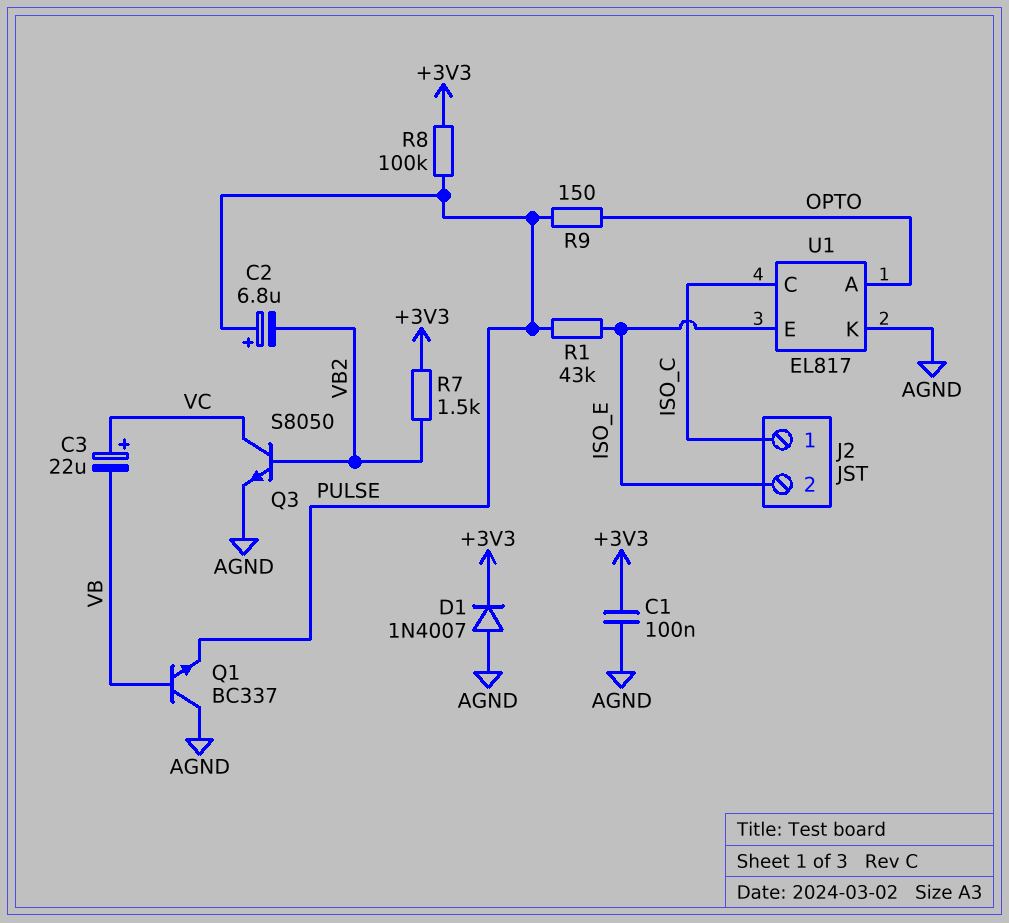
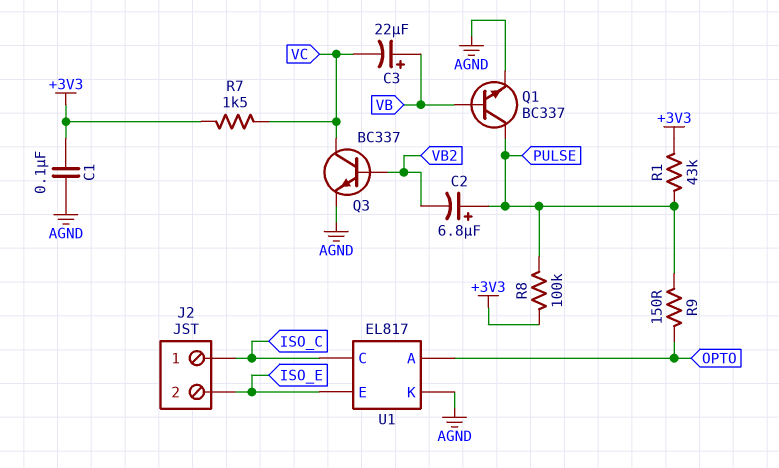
C3: 22uF (plus VC, minus VB) -> 22uF (plus VB, minus VC)
D1: diode 1N4007 (A AGND, K +3V3) -> none
Q1: NPN BC337 (B VB, C AGND, E PULSE) -> NPN BC337 (B VB, C PULSE, E AGND)
Q3: NPN S8050 (B VB2, C VC, E AGND) -> NPN BC337 (B VB2, C VC, E AGND)
R1: 43k (ISO_E, PULSE) -> 43k (+3V3, PULSE)
R7: 1.5k (+3V3, VB2) -> 1.5k (+3V3, VC)

